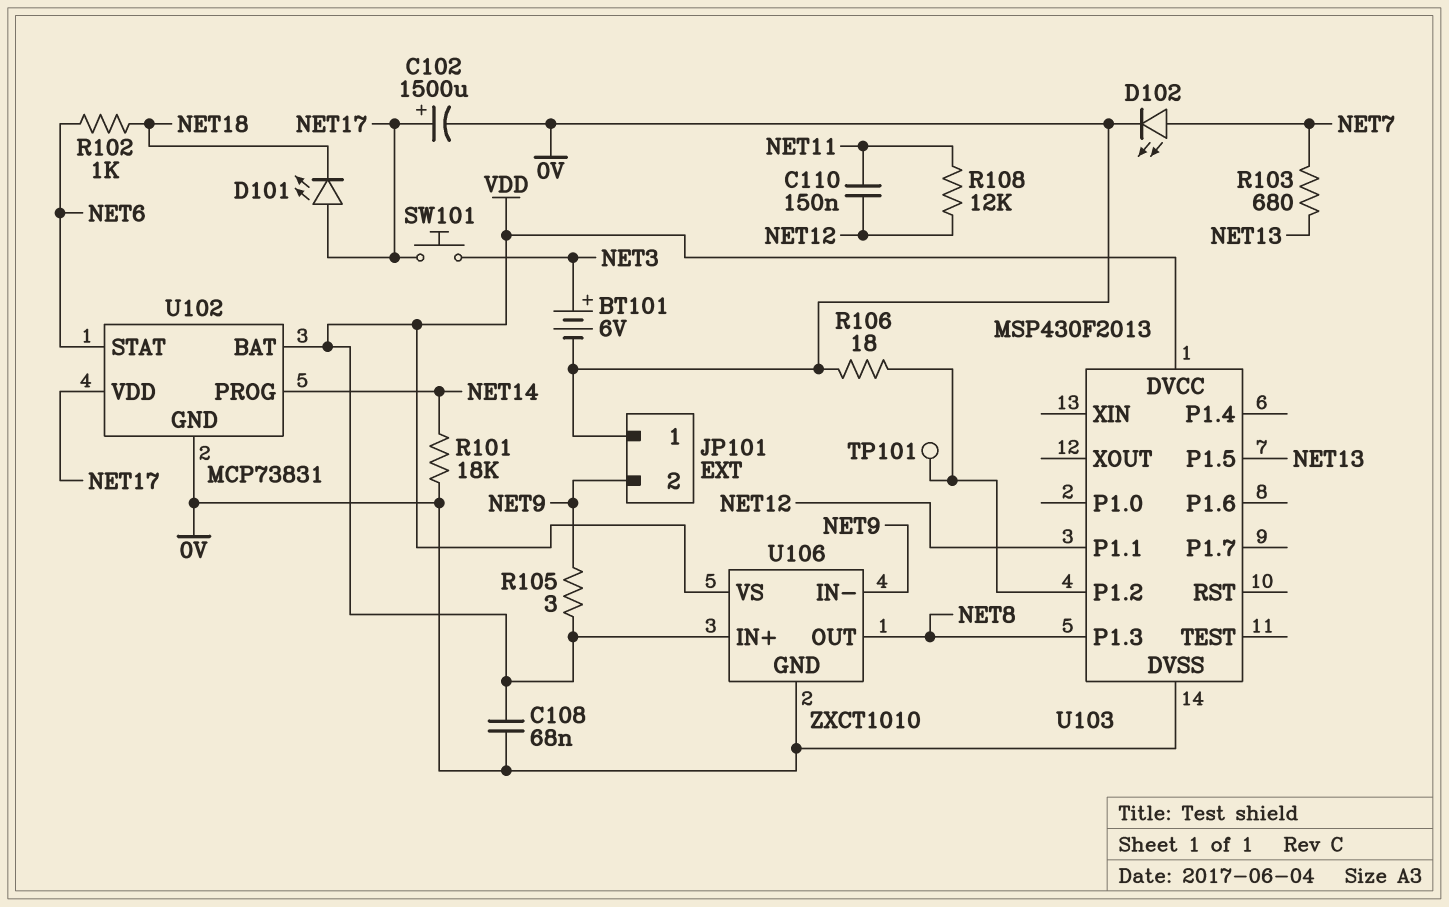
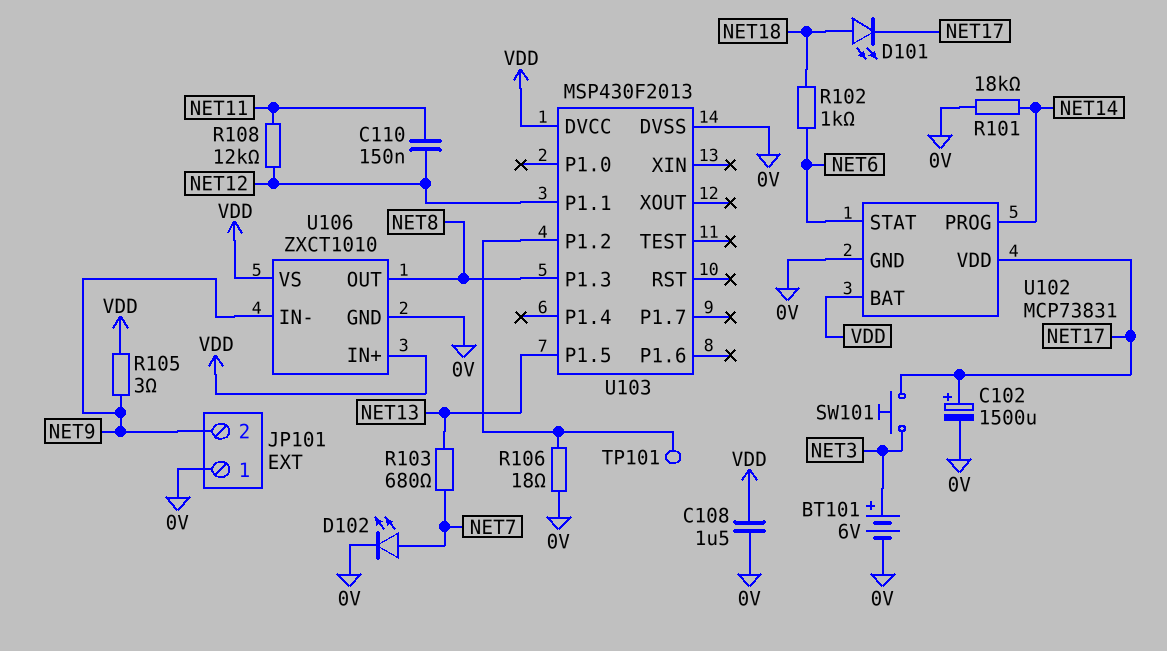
C108: 68nF (0V, VDD) -> 1.5uF (0V, VDD)
D101: LED (A NET17, K NET18) -> LED (A NET18, K NET17)

